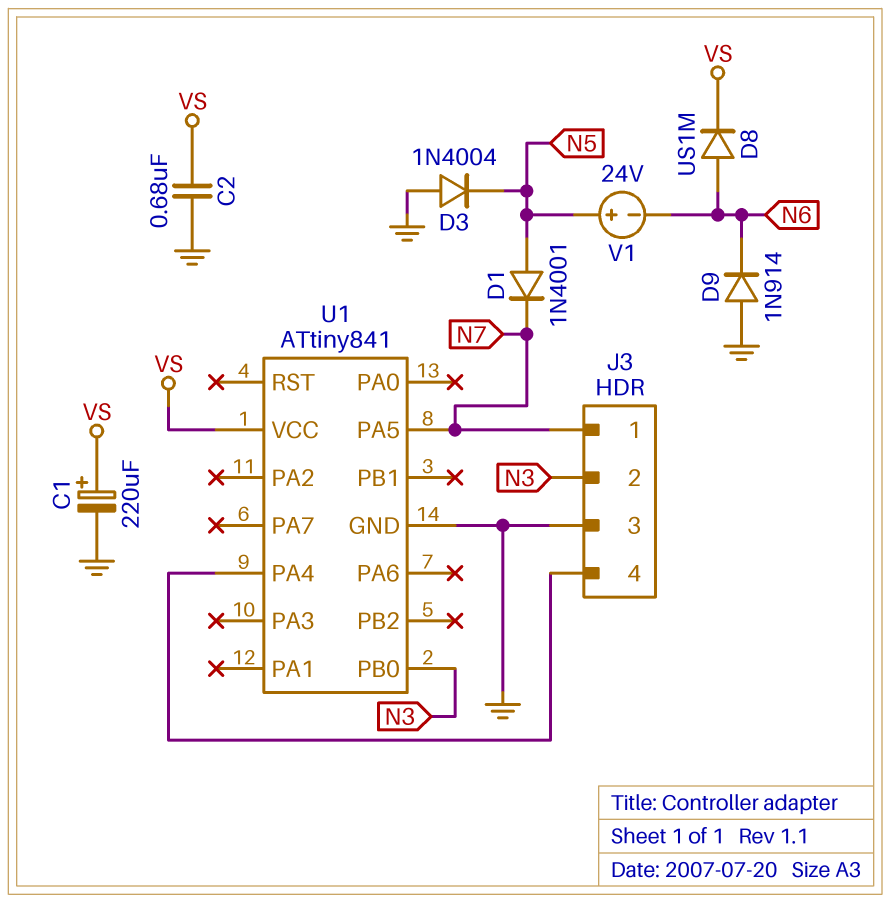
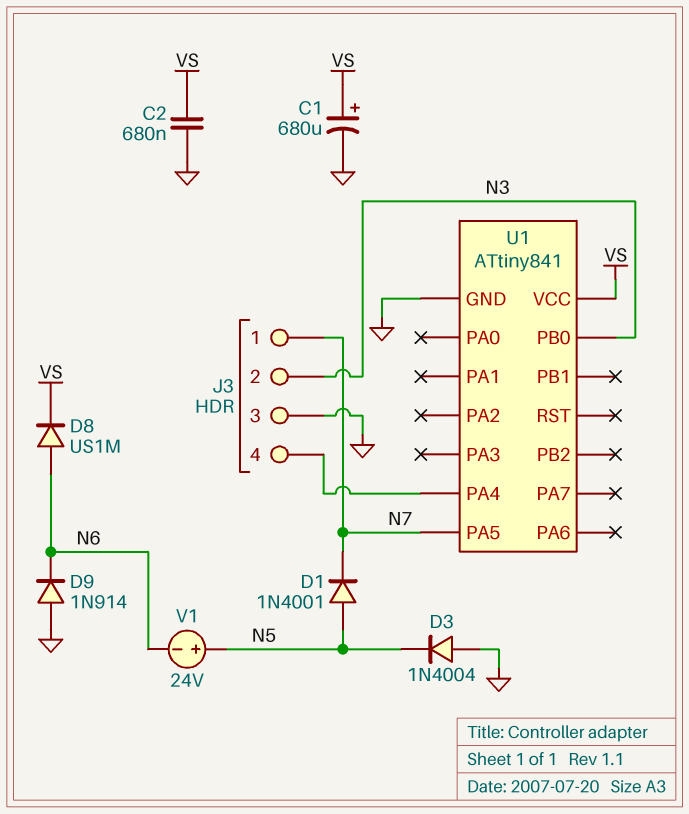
C1: 220uF (plus VS, minus GND) -> 680uF (plus VS, minus GND)

